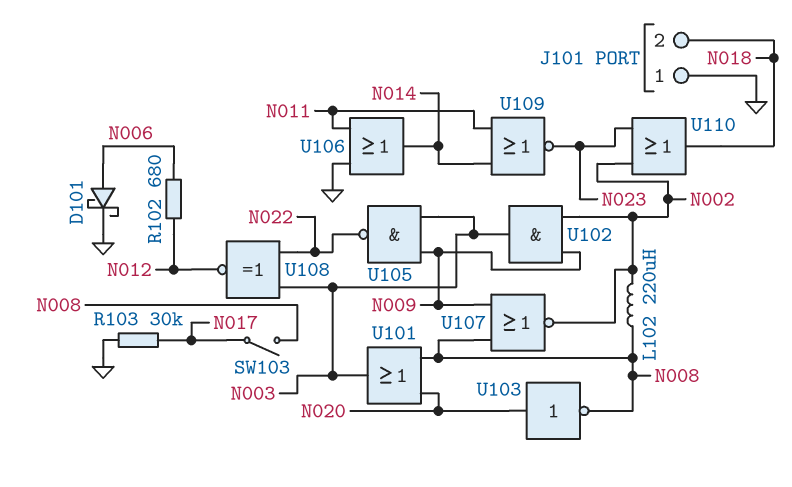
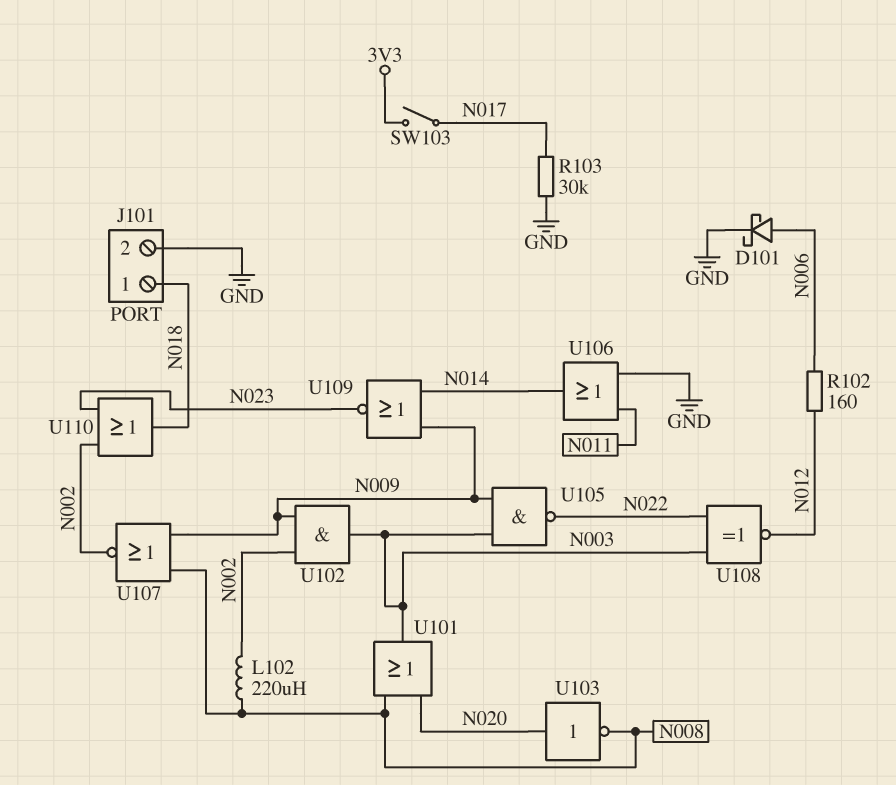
J101 pin 1: GND -> N018
J101 pin 2: N018 -> GND
R102: 680 (N006, N012) -> 160 (N006, N012)
SW103: switch (N008, N017) -> switch (3V3, N017)
U109: NOR (in N011, in N014, out N023) -> NOR (in N009, in N014, out N023)

